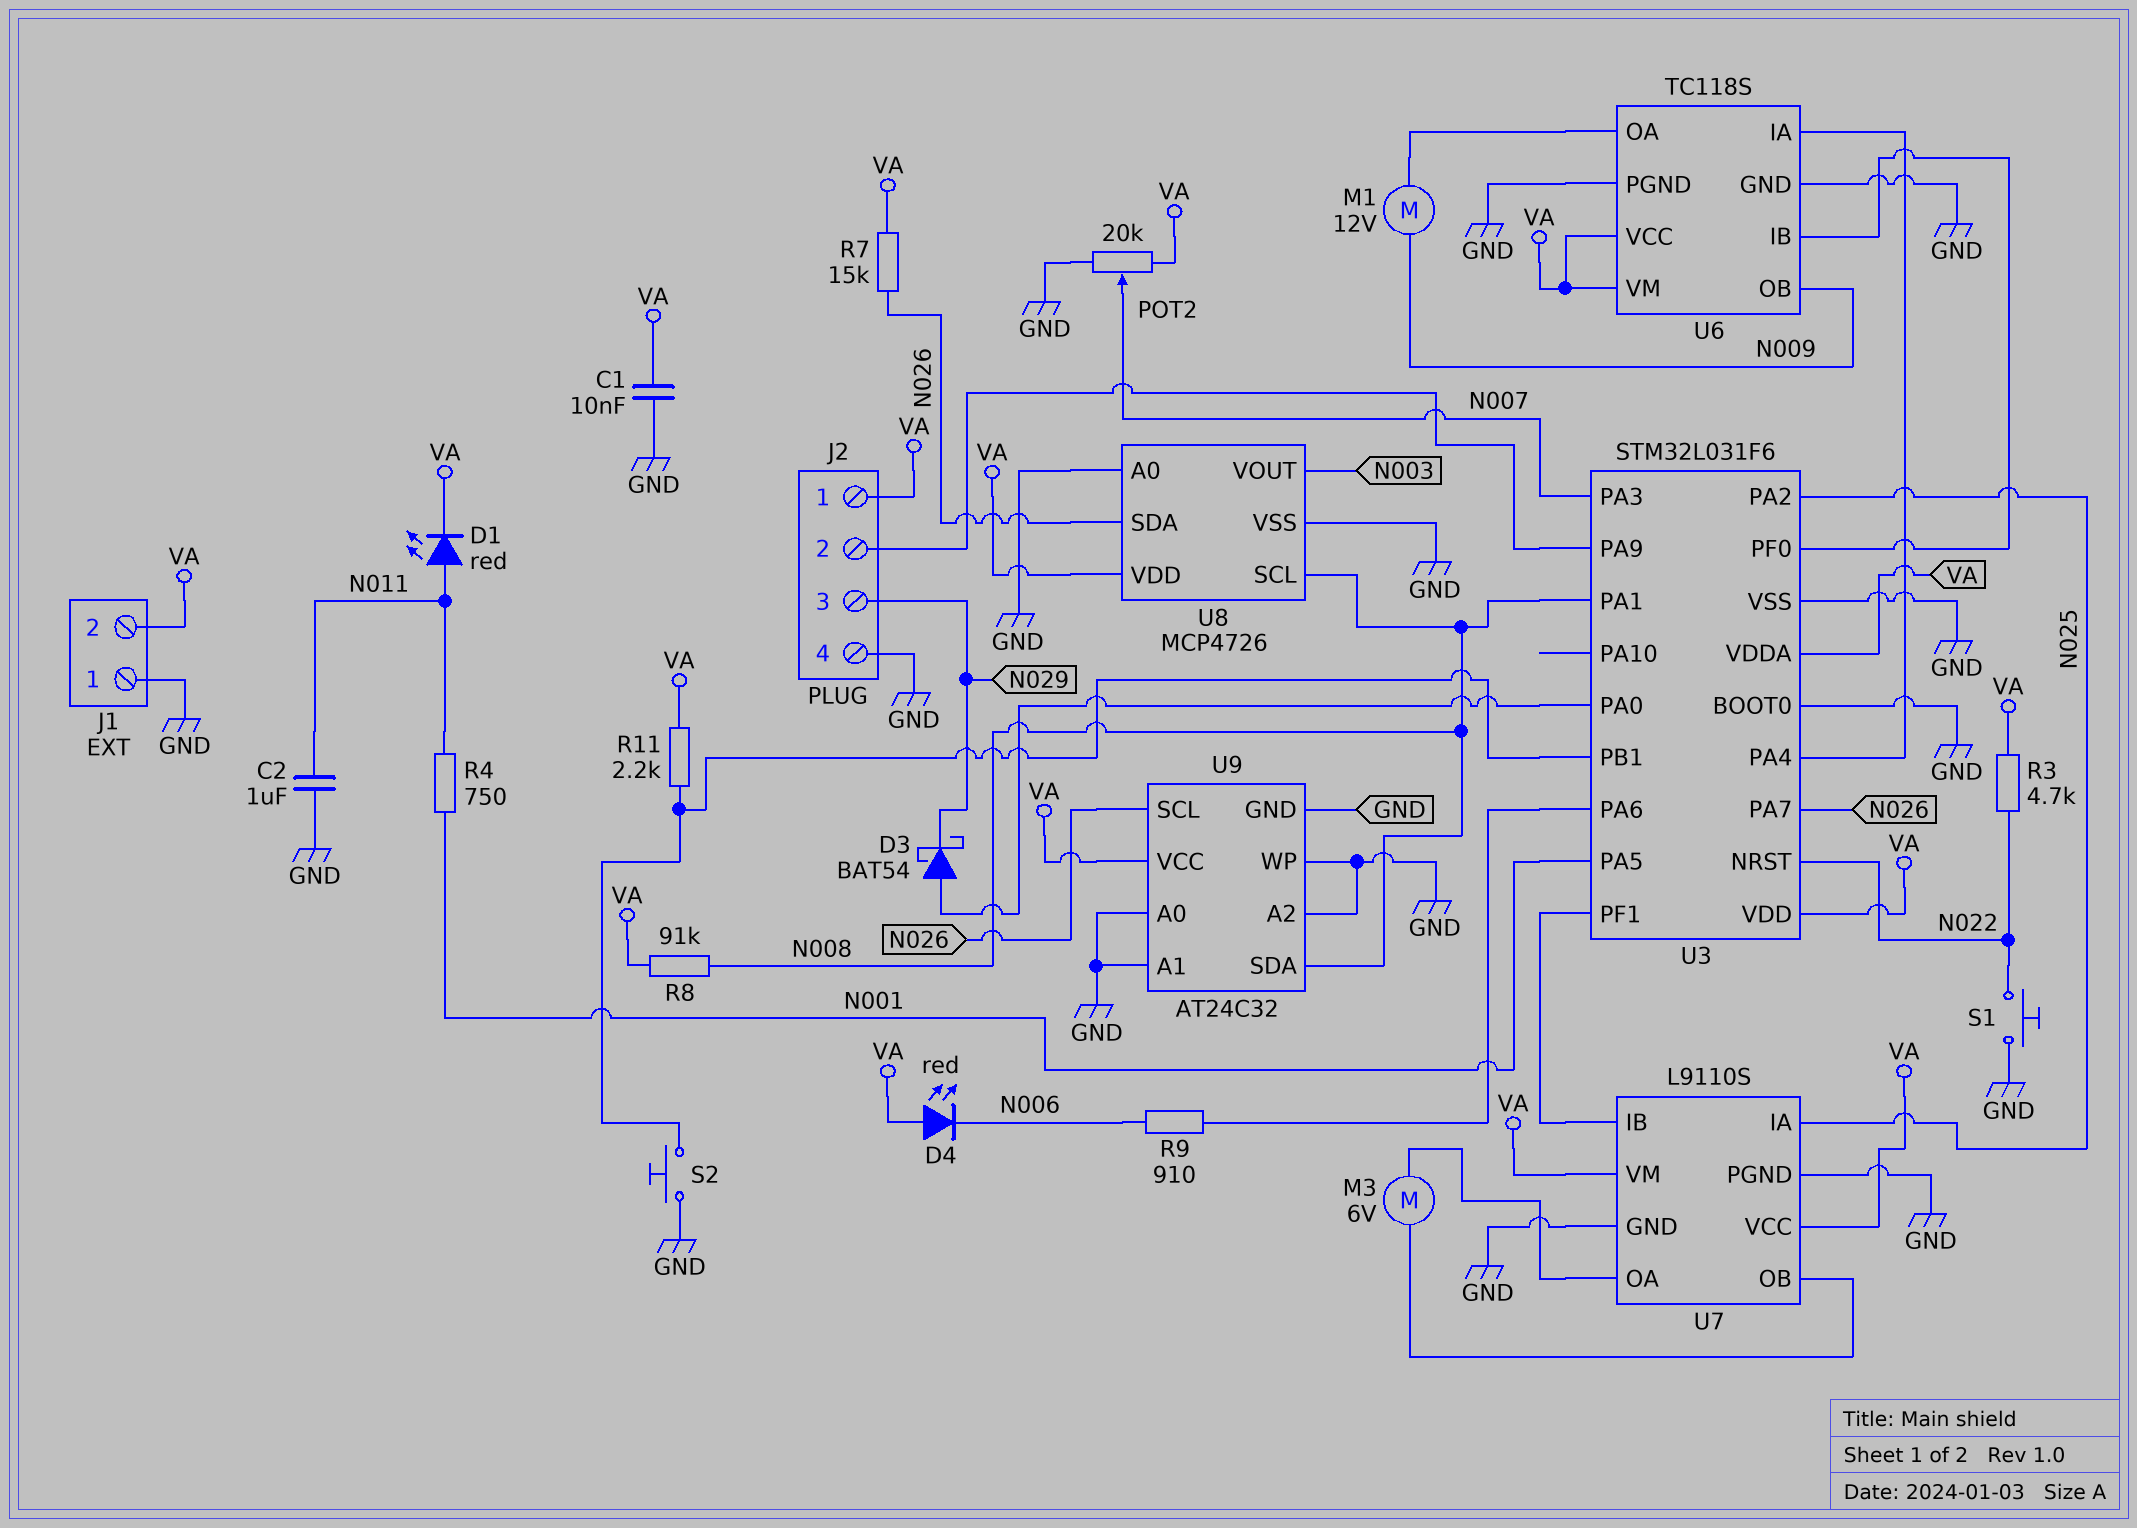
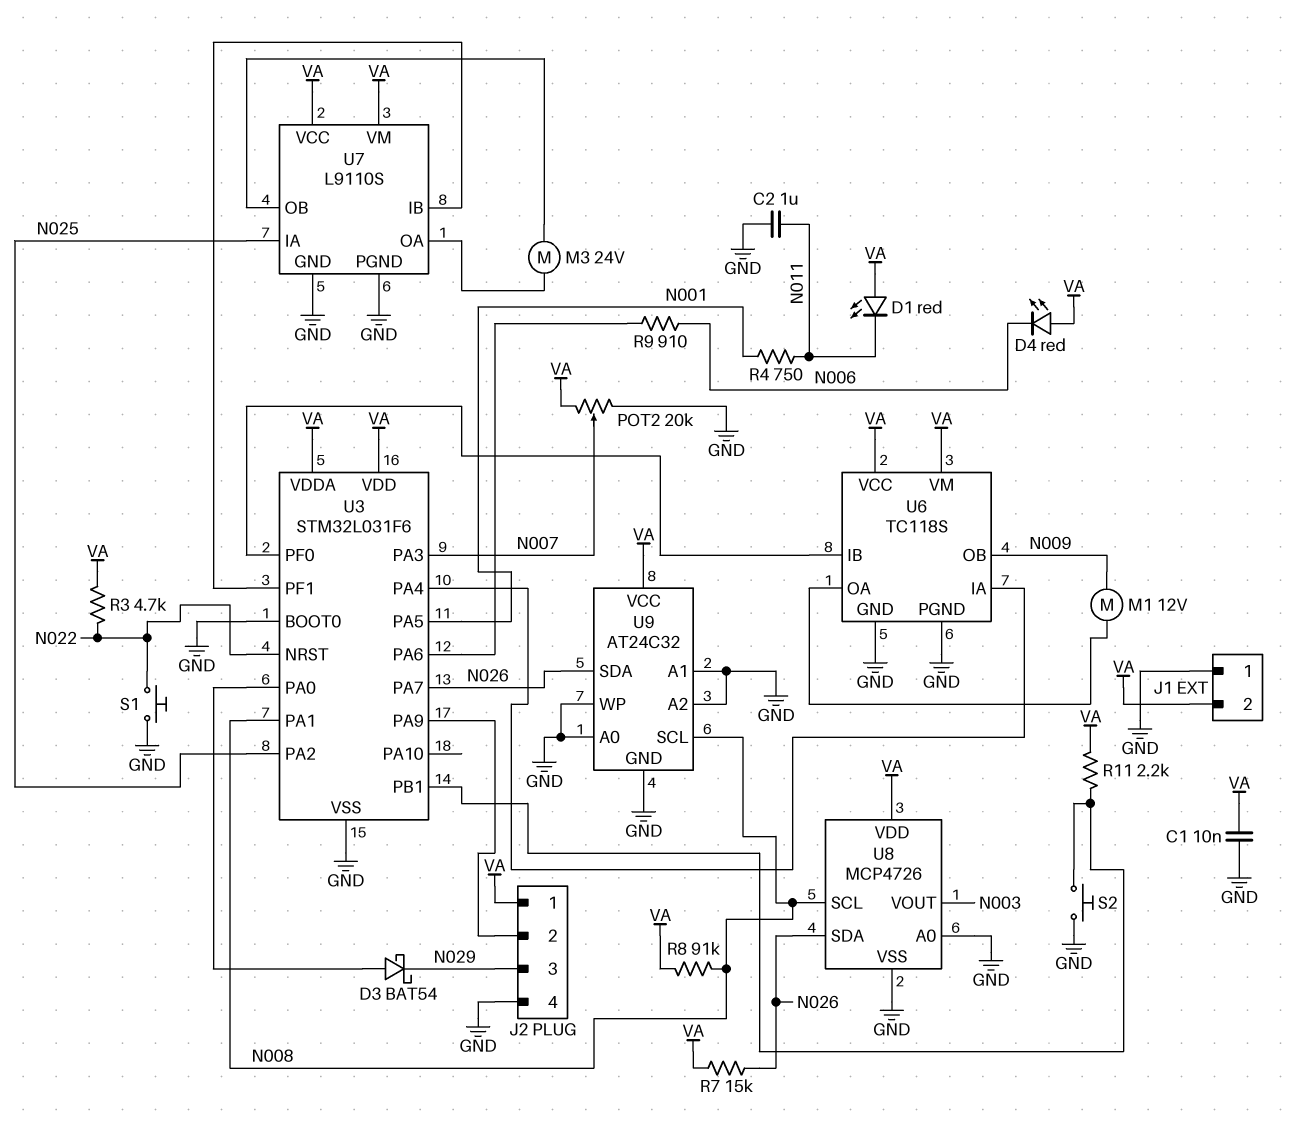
D1: LED red (A N011, K VA) -> LED red (A VA, K N011)
M3: motor 6V (U7/OA, U7/OB) -> motor 24V (U7/OA, U7/OB)
U9 pin SCL: N026 -> N008
U9 pin SDA: N008 -> N026

